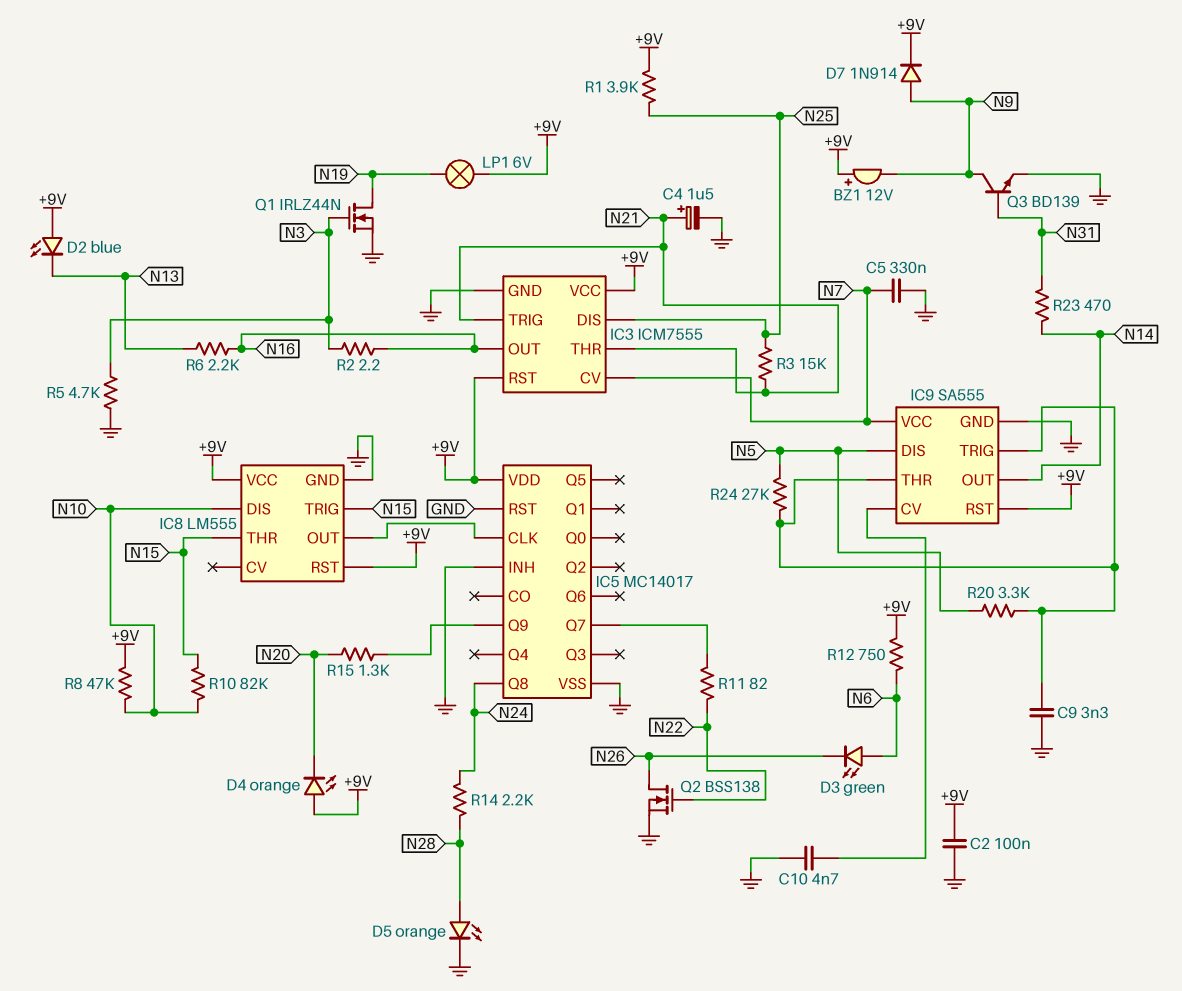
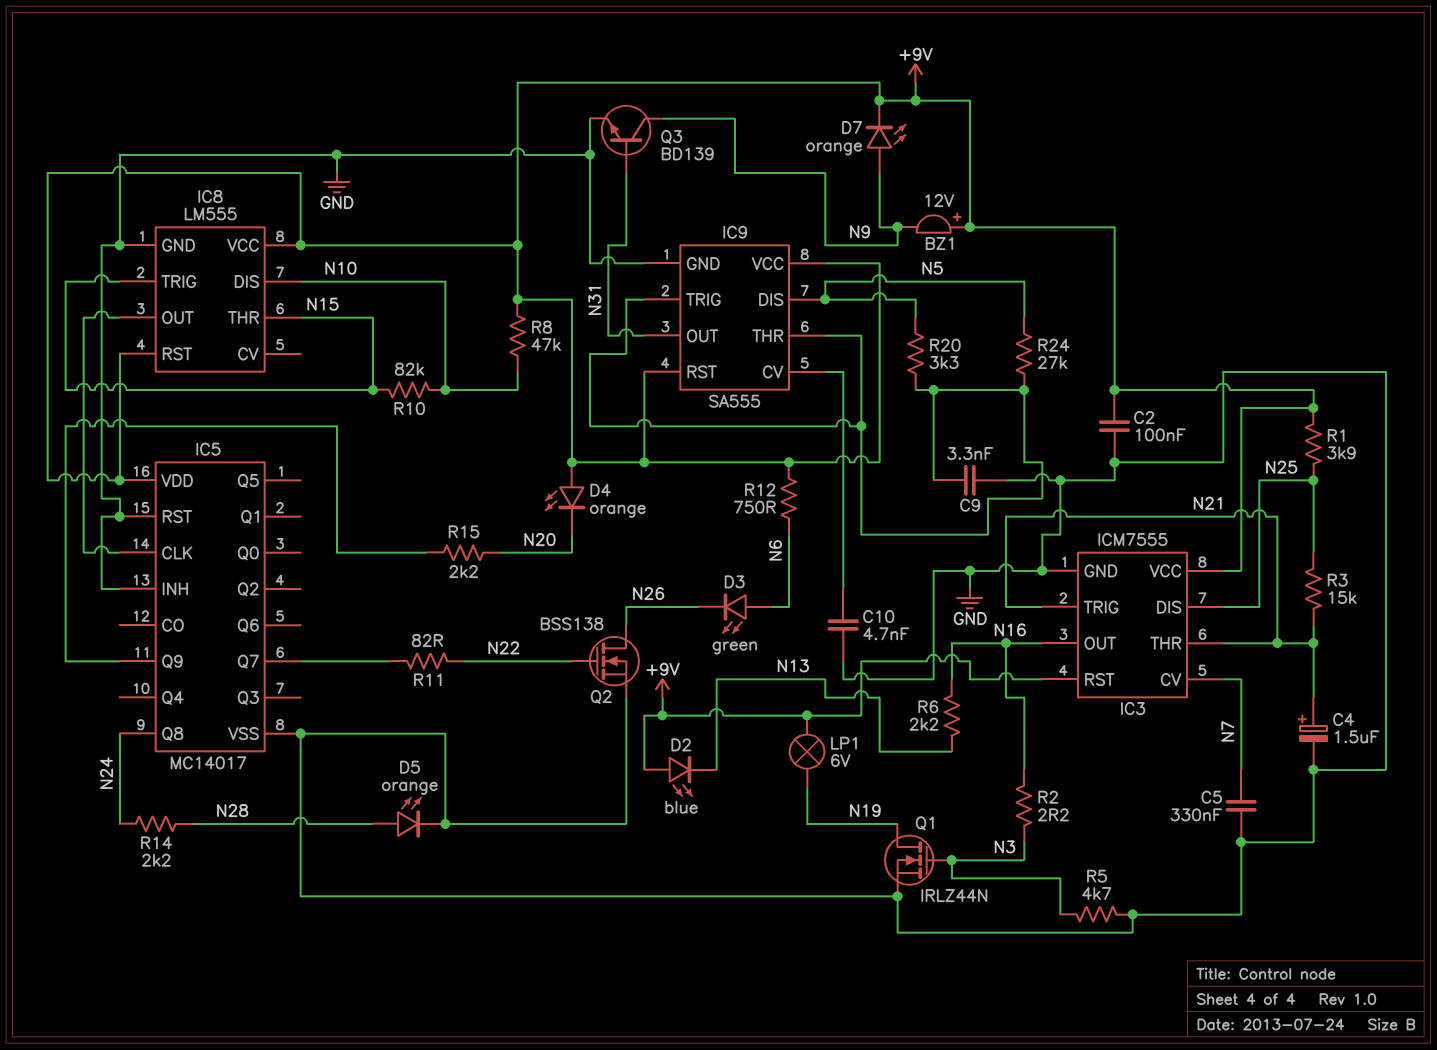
D7: diode 1N914 (A N9, K +9V) -> LED orange (A N9, K +9V)
IC9 pin OUT: N14 -> N31
IC9 pin VCC: N7 -> +9V
R15: 1.3k (IC5/Q9, N20) -> 2.2k (IC5/Q9, N20)
R23: 470 (N14, N31) -> none

